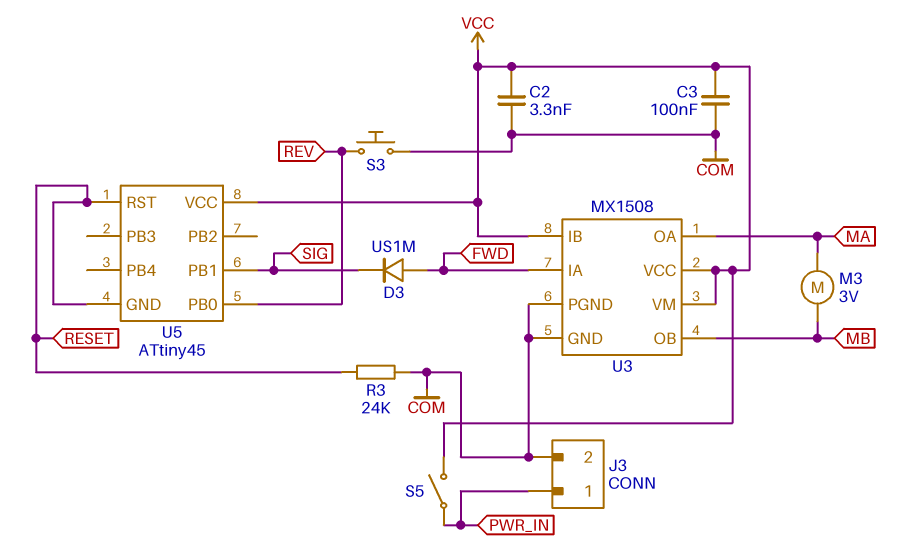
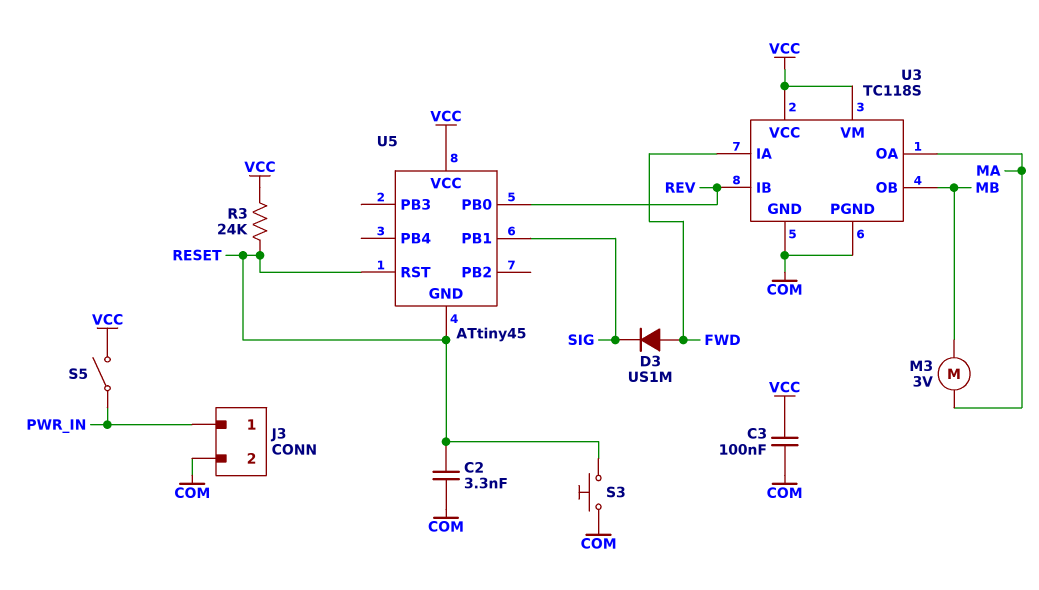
C2: 3.3nF (COM, VCC) -> 3.3nF (COM, RESET)
R3: 24k (COM, RESET) -> 24k (RESET, VCC)
S3: button (COM, REV) -> button (COM, RESET)
U3: MX1508 -> TC118S
U3 pin IB: VCC -> REV

